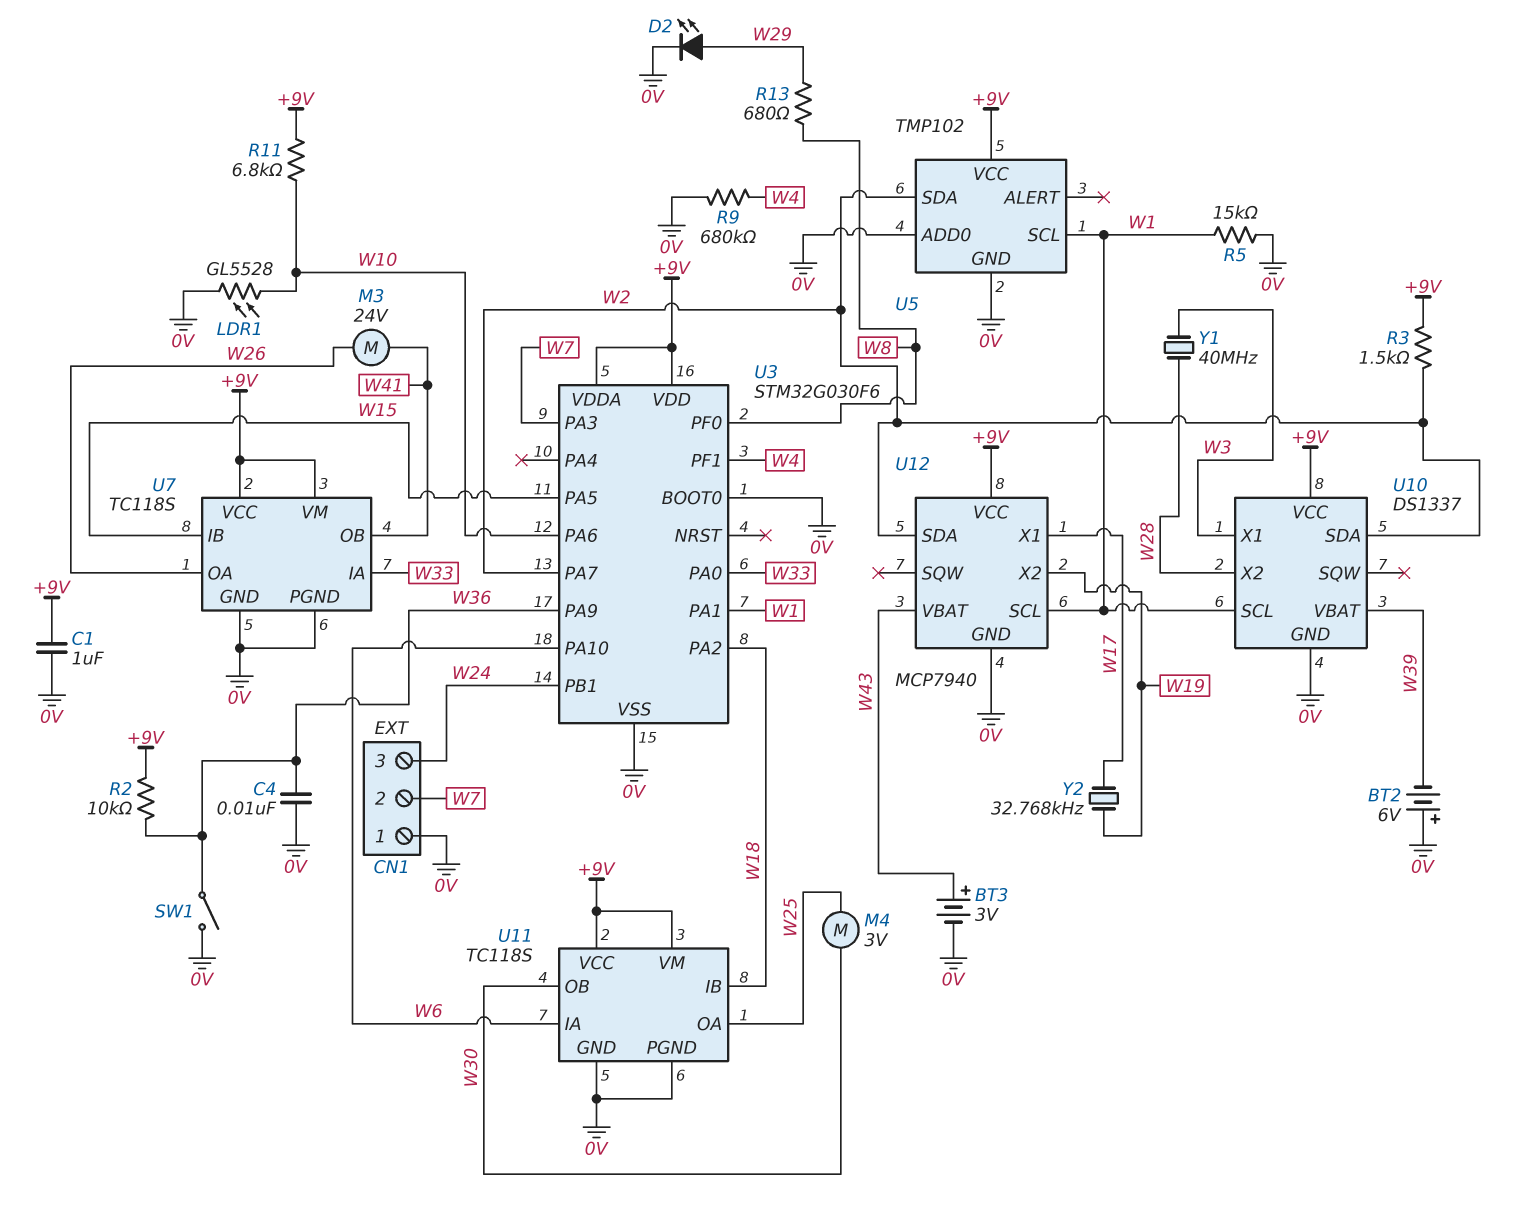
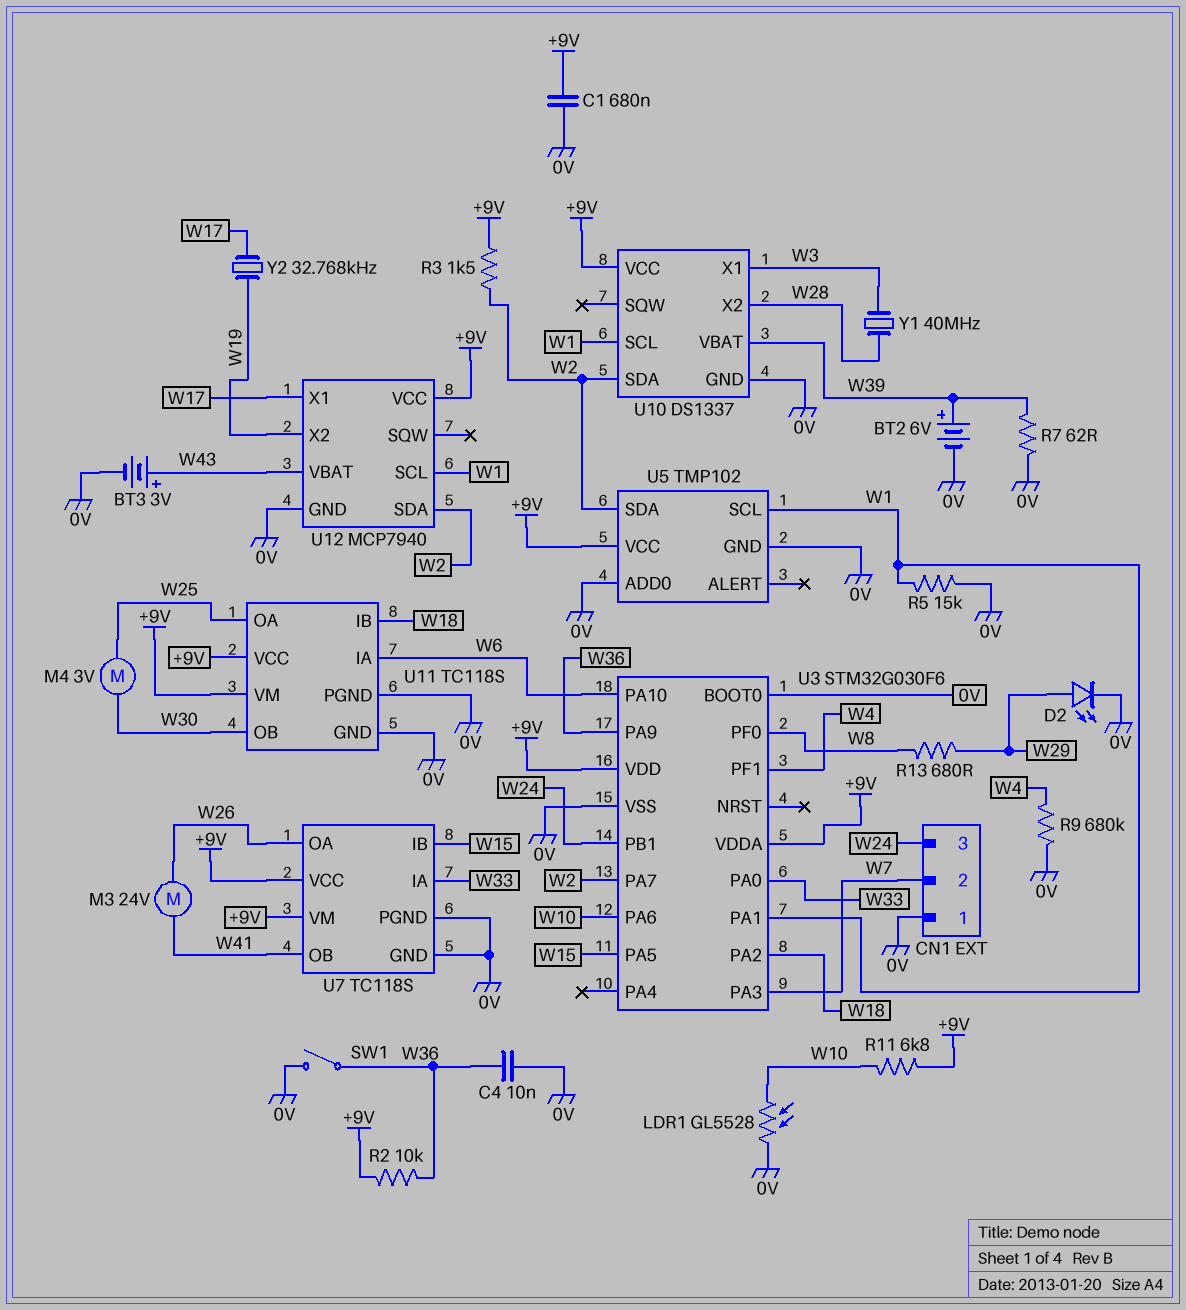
BT2: 6V (plus 0V, minus W39) -> 6V (plus W39, minus 0V)
C1: 1uF (+9V, 0V) -> 680nF (+9V, 0V)
R7: none -> 62 (0V, W39)

